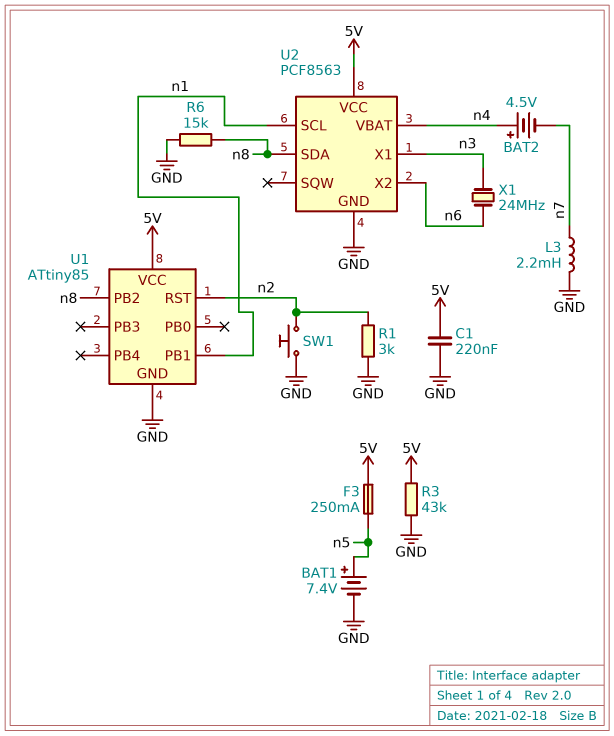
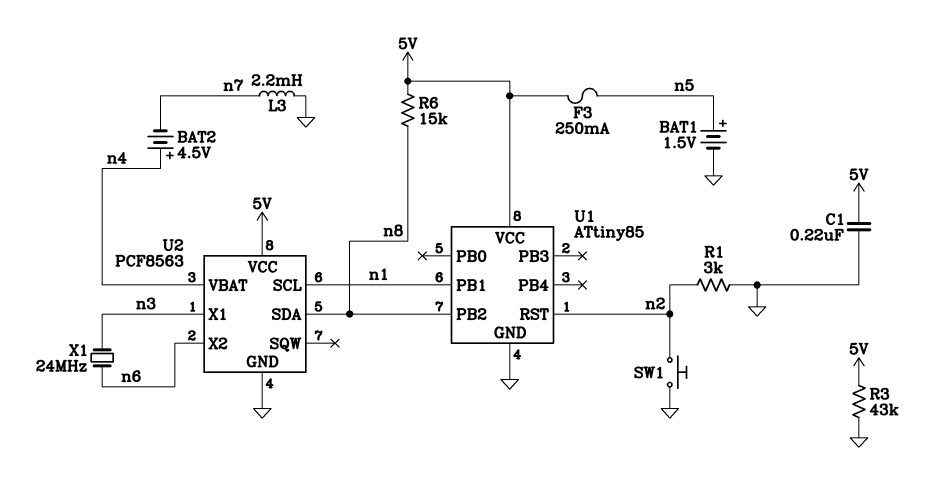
BAT1: 7.4V (plus n5, minus GND) -> 1.5V (plus n5, minus GND)
R6: 15k (GND, n8) -> 15k (5V, n8)

